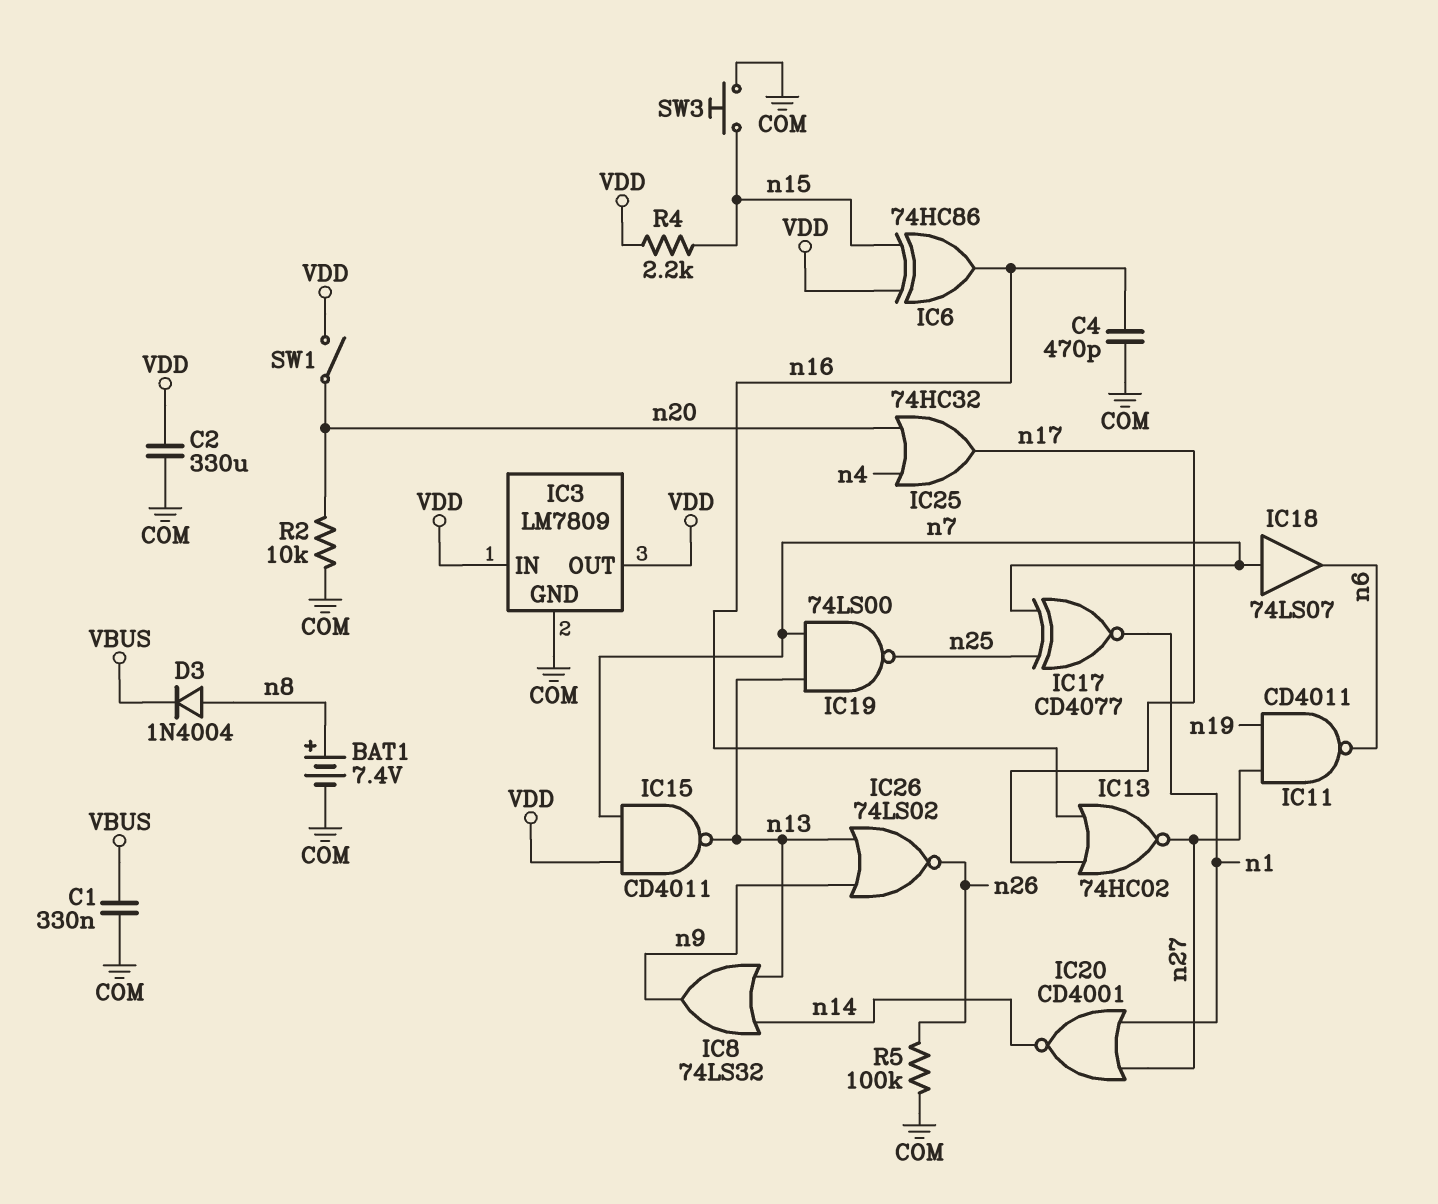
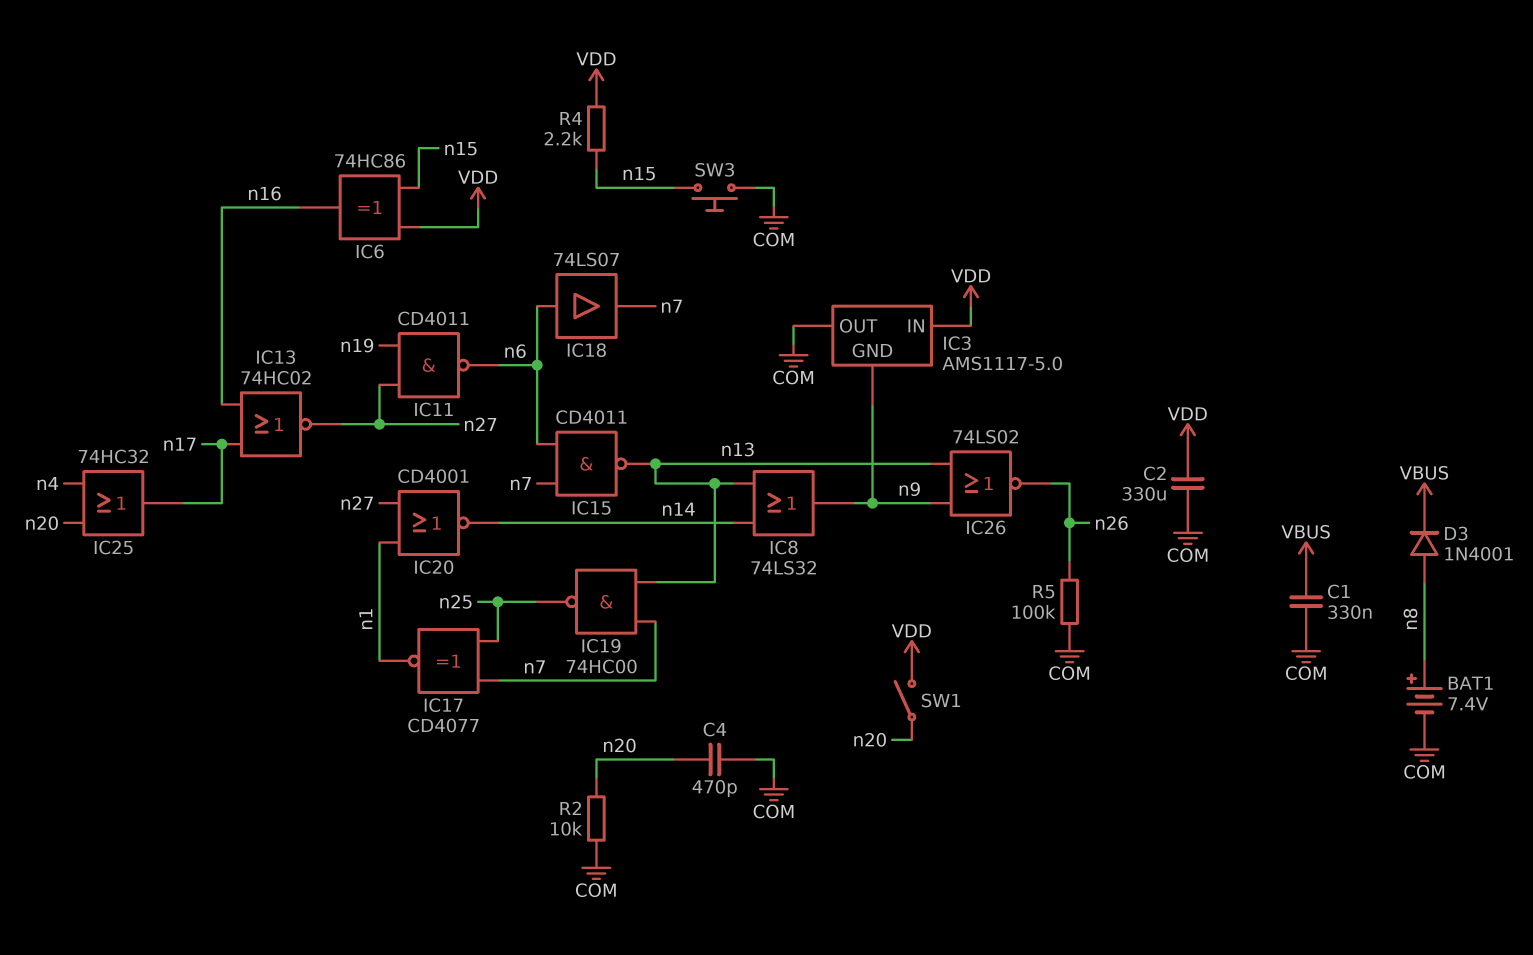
C4: 470pF (COM, n16) -> 470pF (COM, n20)
D3: diode 1N4004 (A n8, K VBUS) -> diode 1N4001 (A n8, K VBUS)
IC3: LM7809 -> AMS1117-5.0
IC3 pin GND: COM -> n9
IC3 pin OUT: VDD -> COM
IC15: NAND CD4011 (in VDD, in n7, out n13) -> NAND CD4011 (in n6, in n7, out n13)
IC18: buffer 74LS07 (in n7, out n6) -> buffer 74LS07 (in n6, out n7)
IC19: NAND 74LS00 (in n7, in n13, out n25) -> NAND 74HC00 (in n7, in n13, out n25)

